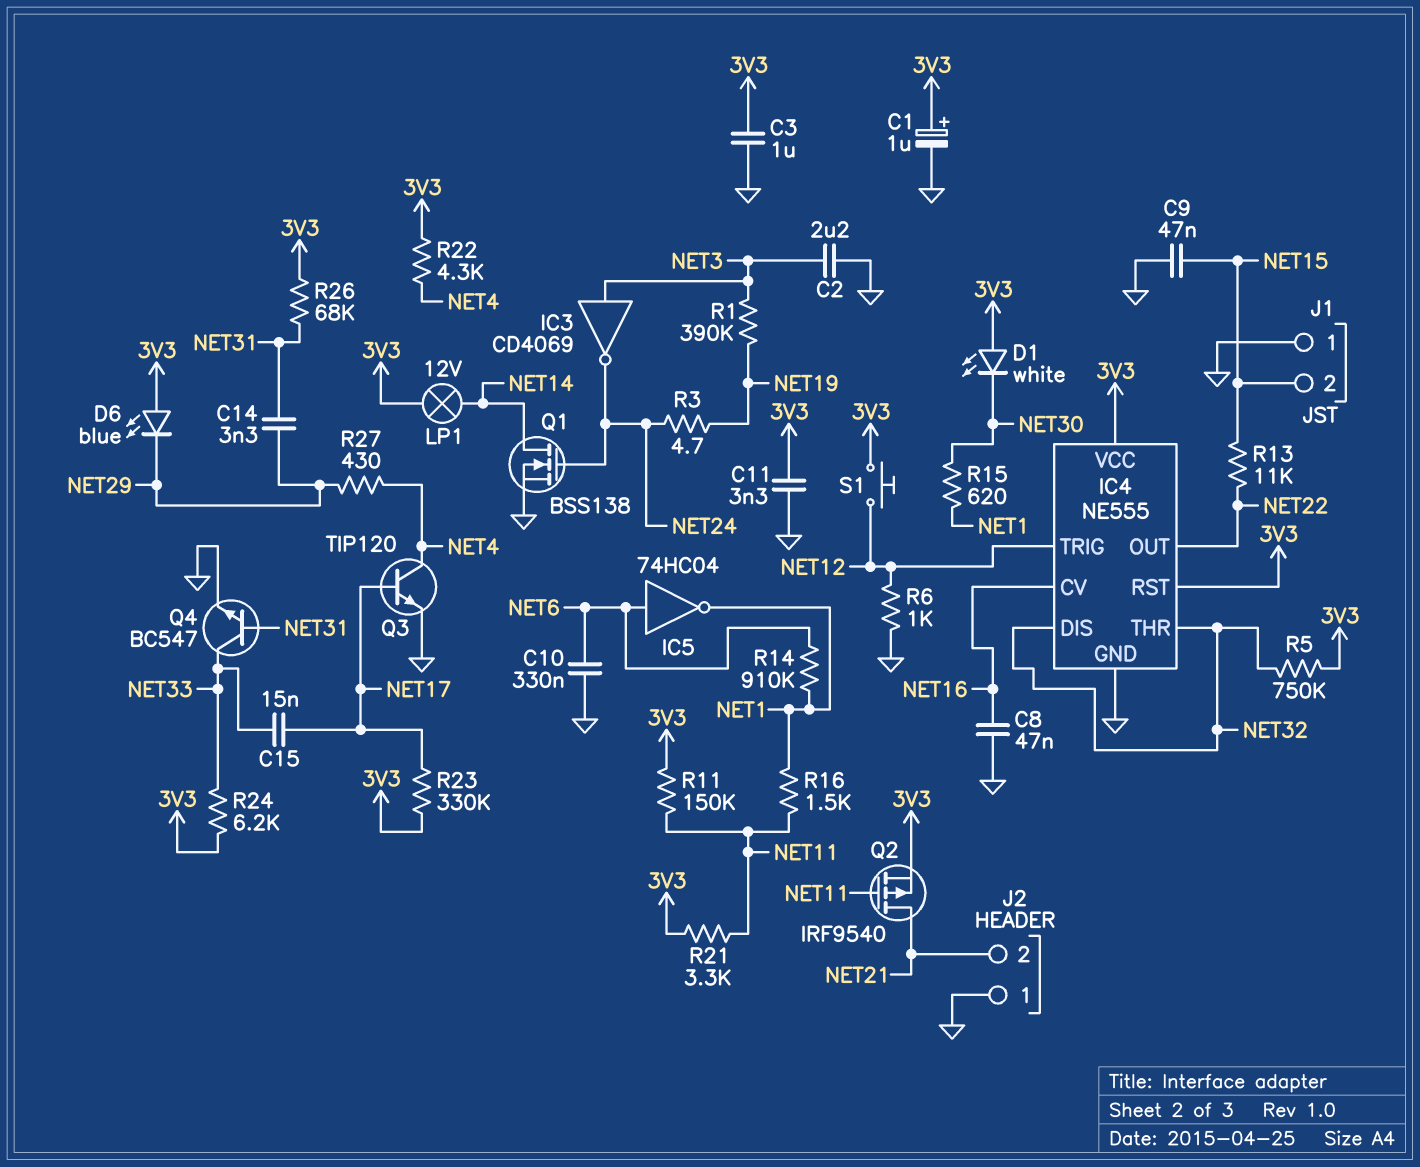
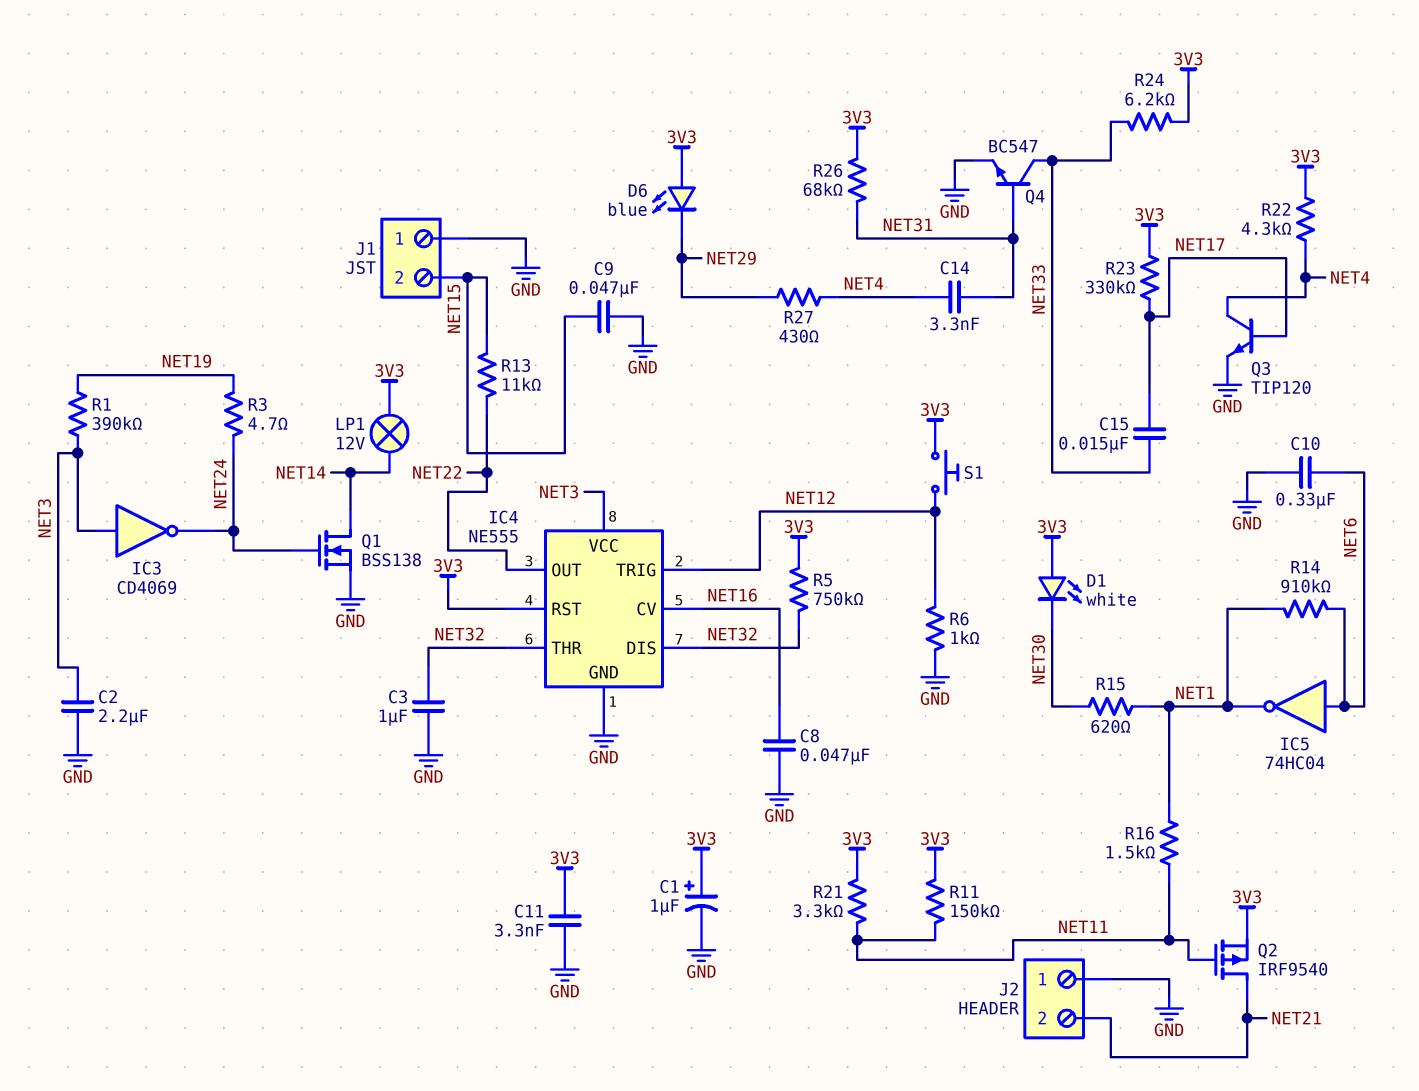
C3: 1uF (3V3, GND) -> 1uF (GND, NET32)
C14: 3.3nF (NET29, NET31) -> 3.3nF (NET4, NET31)
IC4 pin VCC: 3V3 -> NET3

